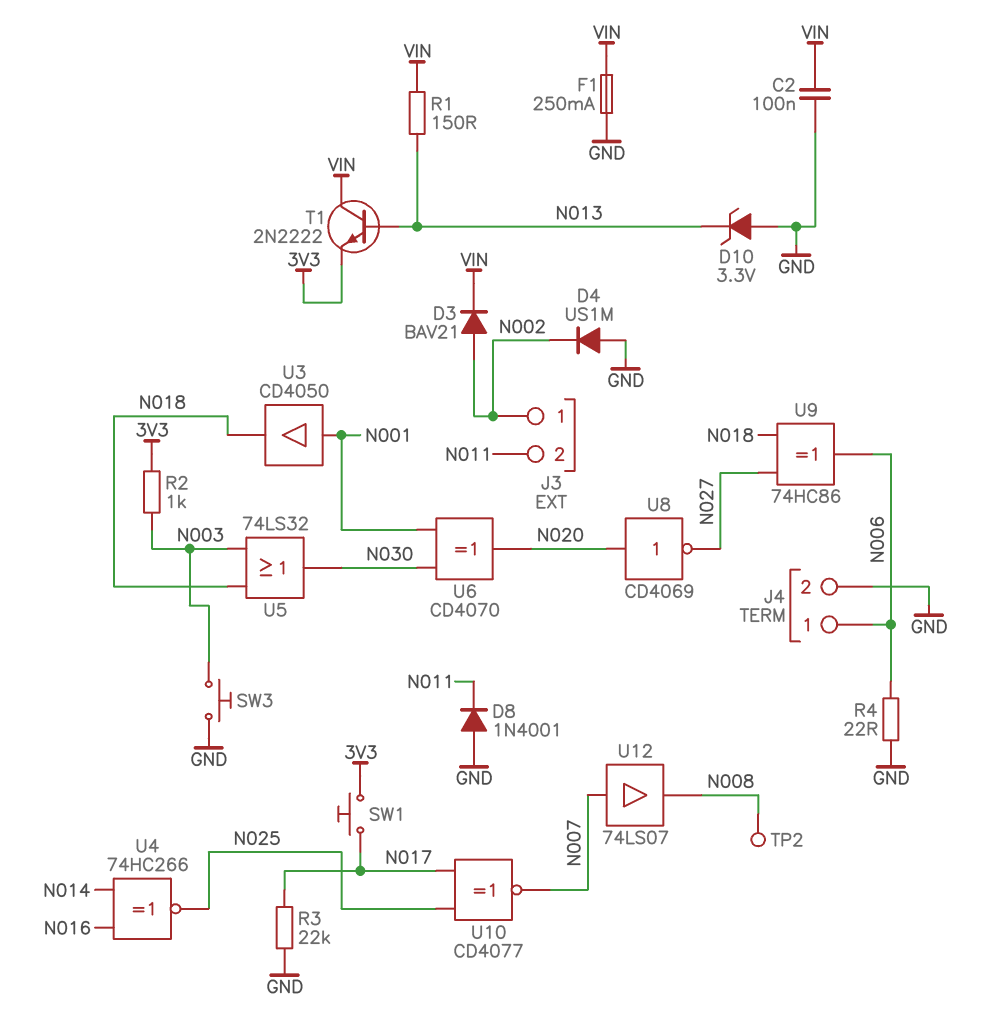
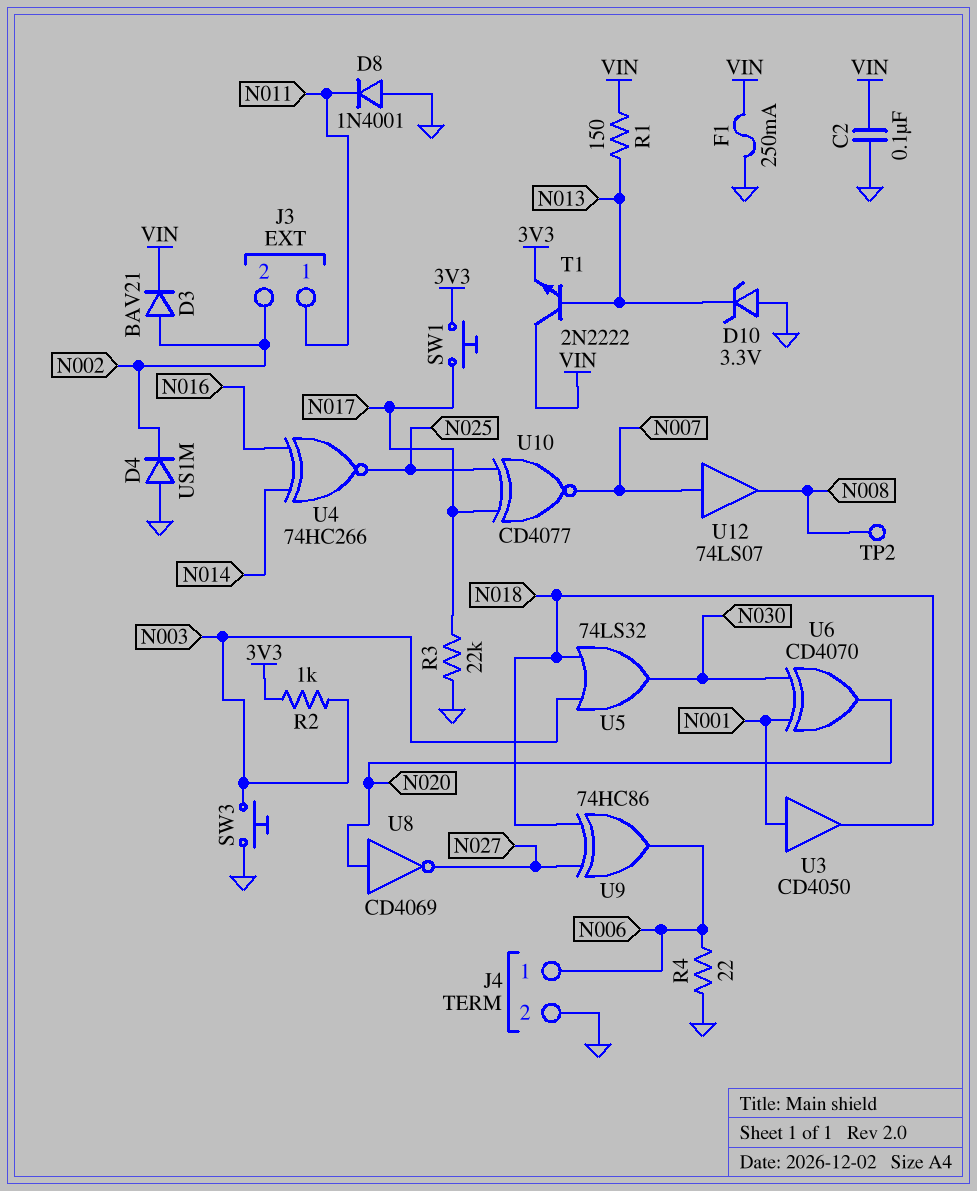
J3 pin 1: N002 -> N011
J3 pin 2: N011 -> N002

